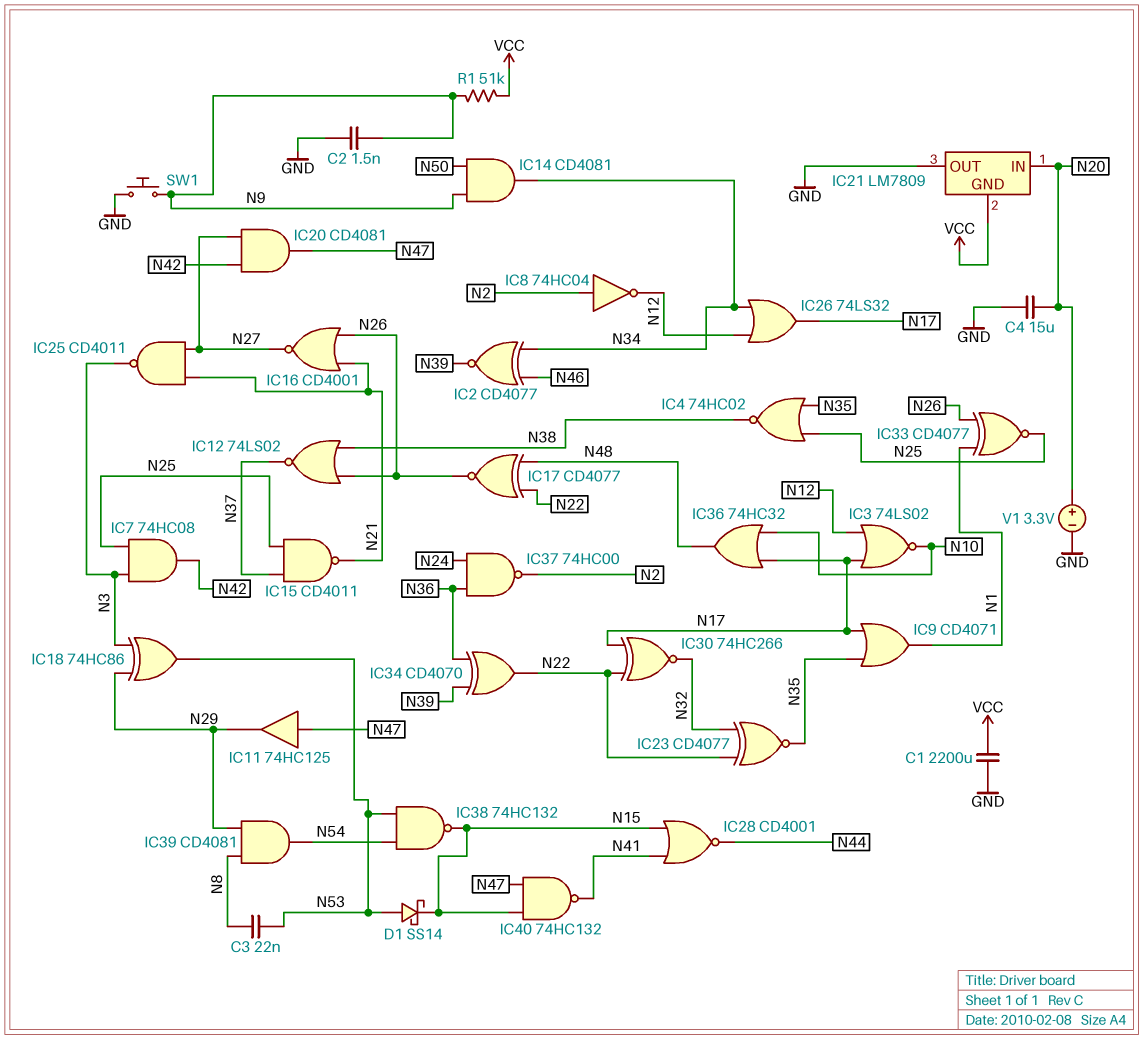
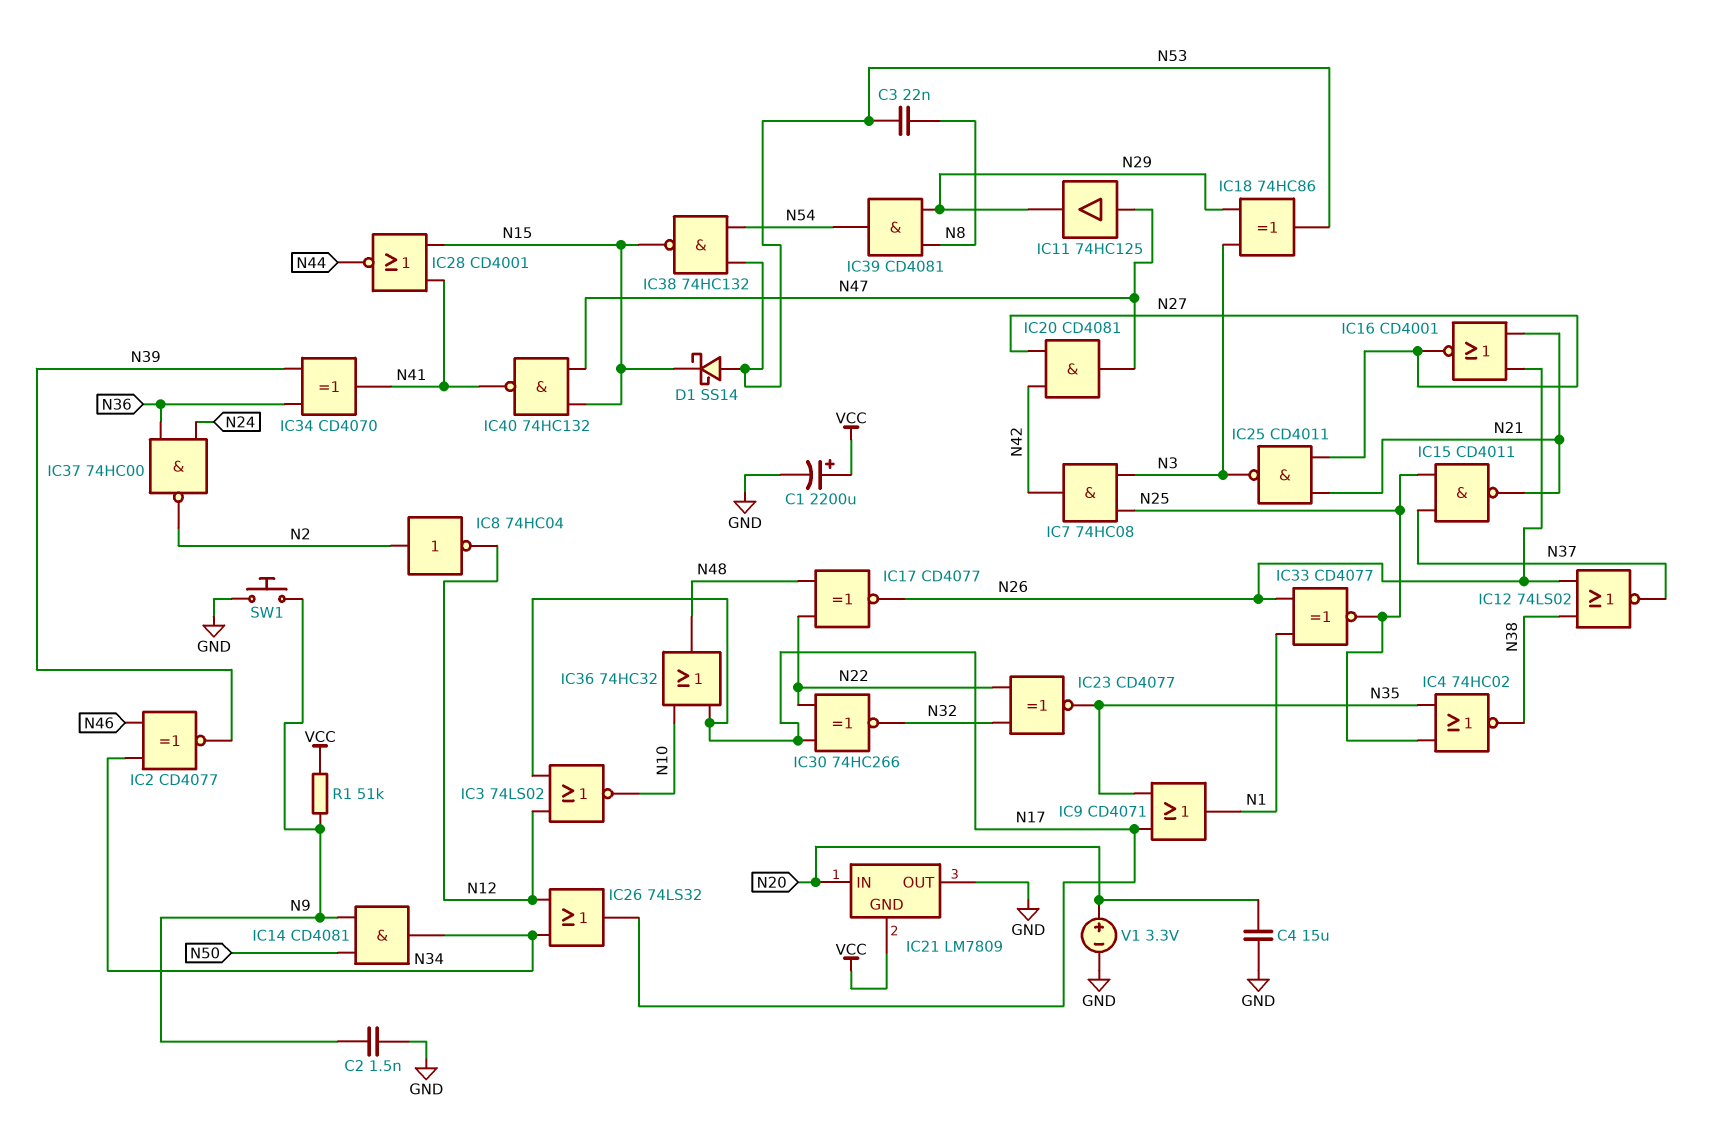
C1: 2200uF (GND, VCC) -> 2200uF (plus VCC, minus GND)
IC34: XOR CD4070 (in N36, in N39, out N22) -> XOR CD4070 (in N36, in N39, out N41)

